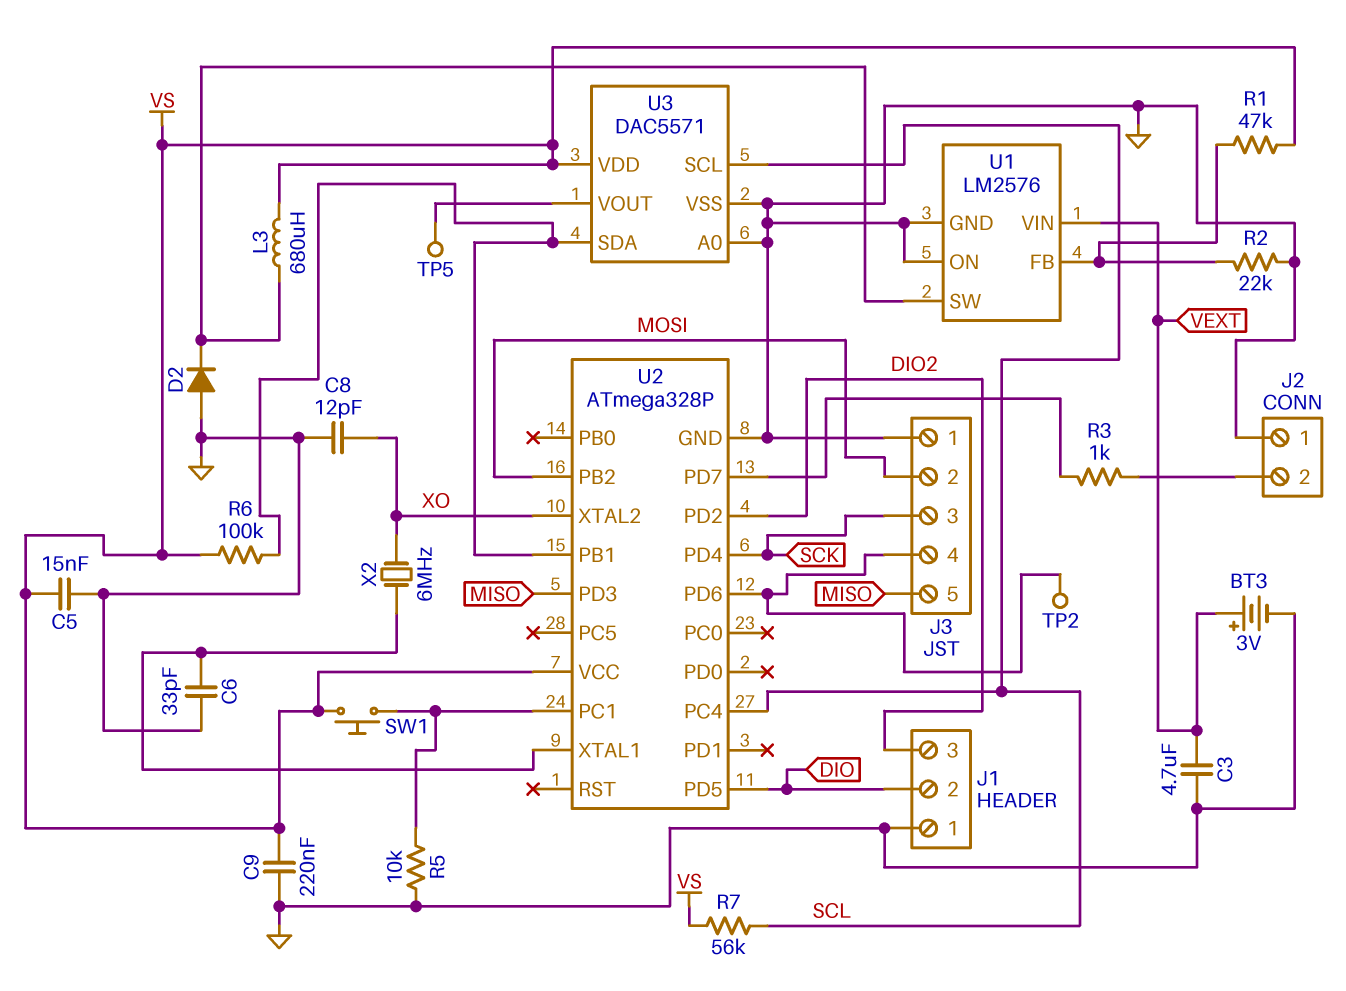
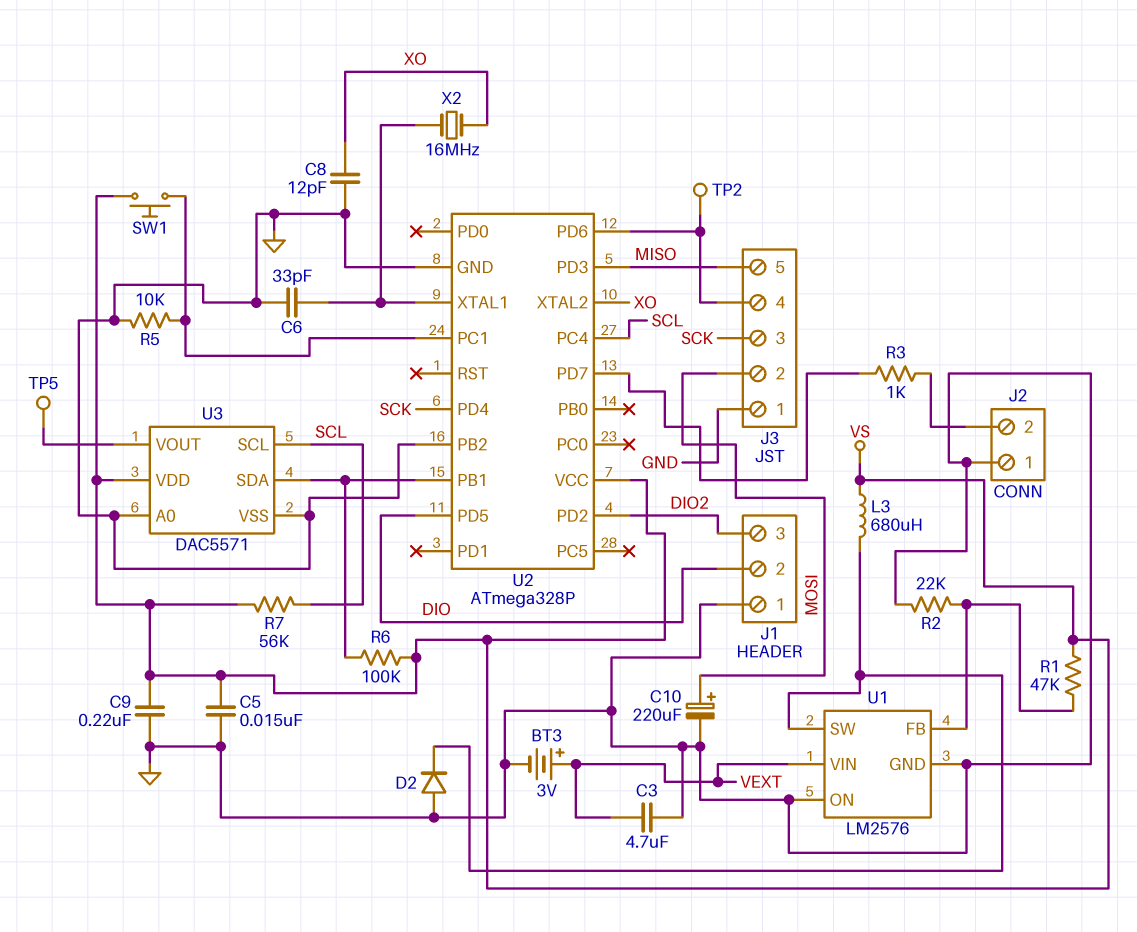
C10: none -> 220uF (plus MOSI, minus GND)
U2 pin PB2: MOSI -> GND
X2: 6MHz (U2/XTAL1, XO) -> 16MHz (U2/XTAL1, XO)

